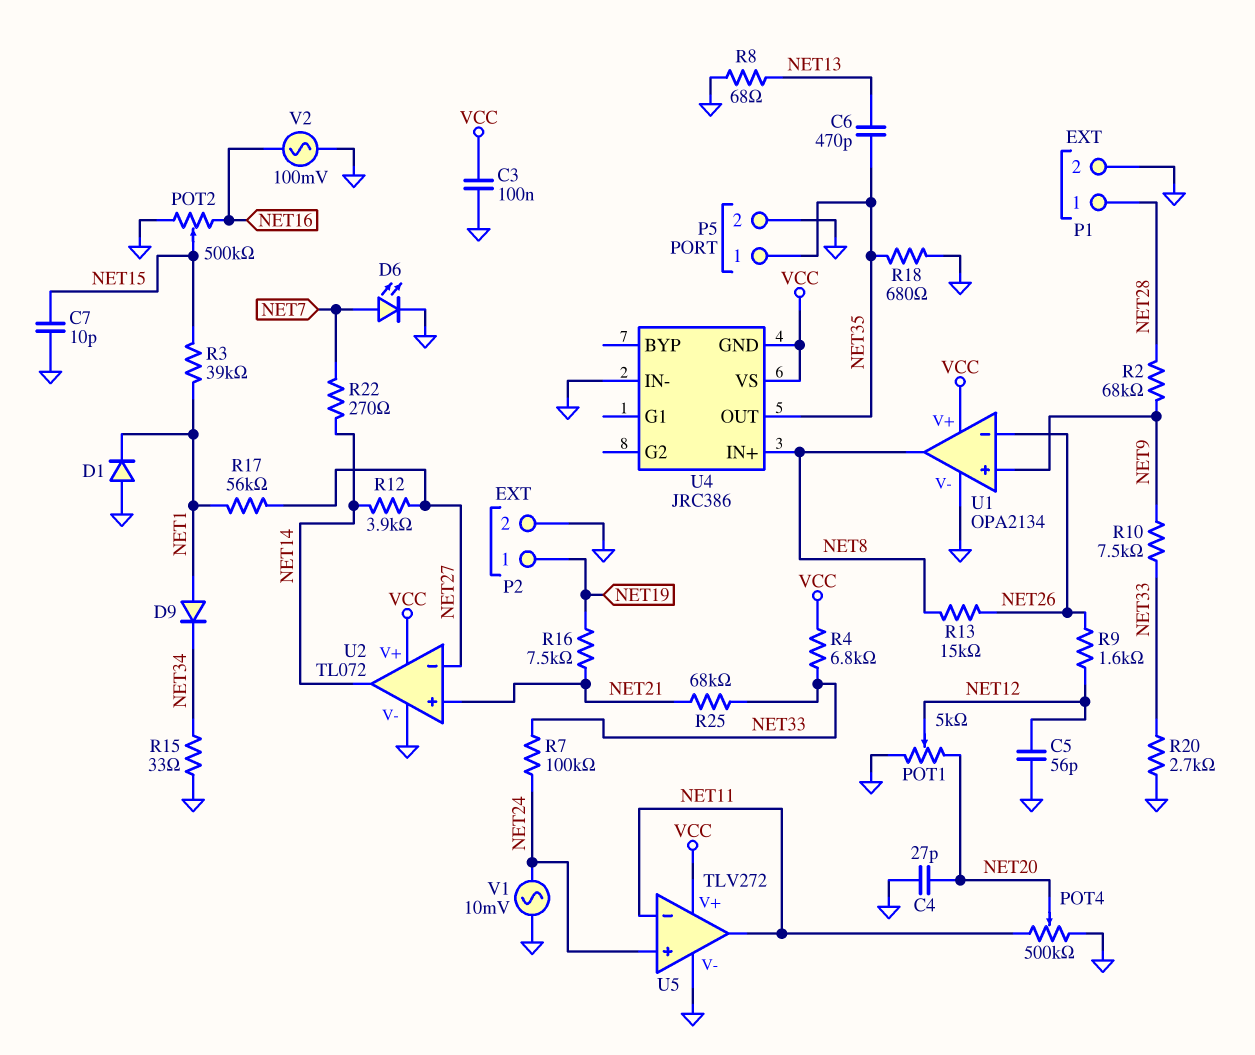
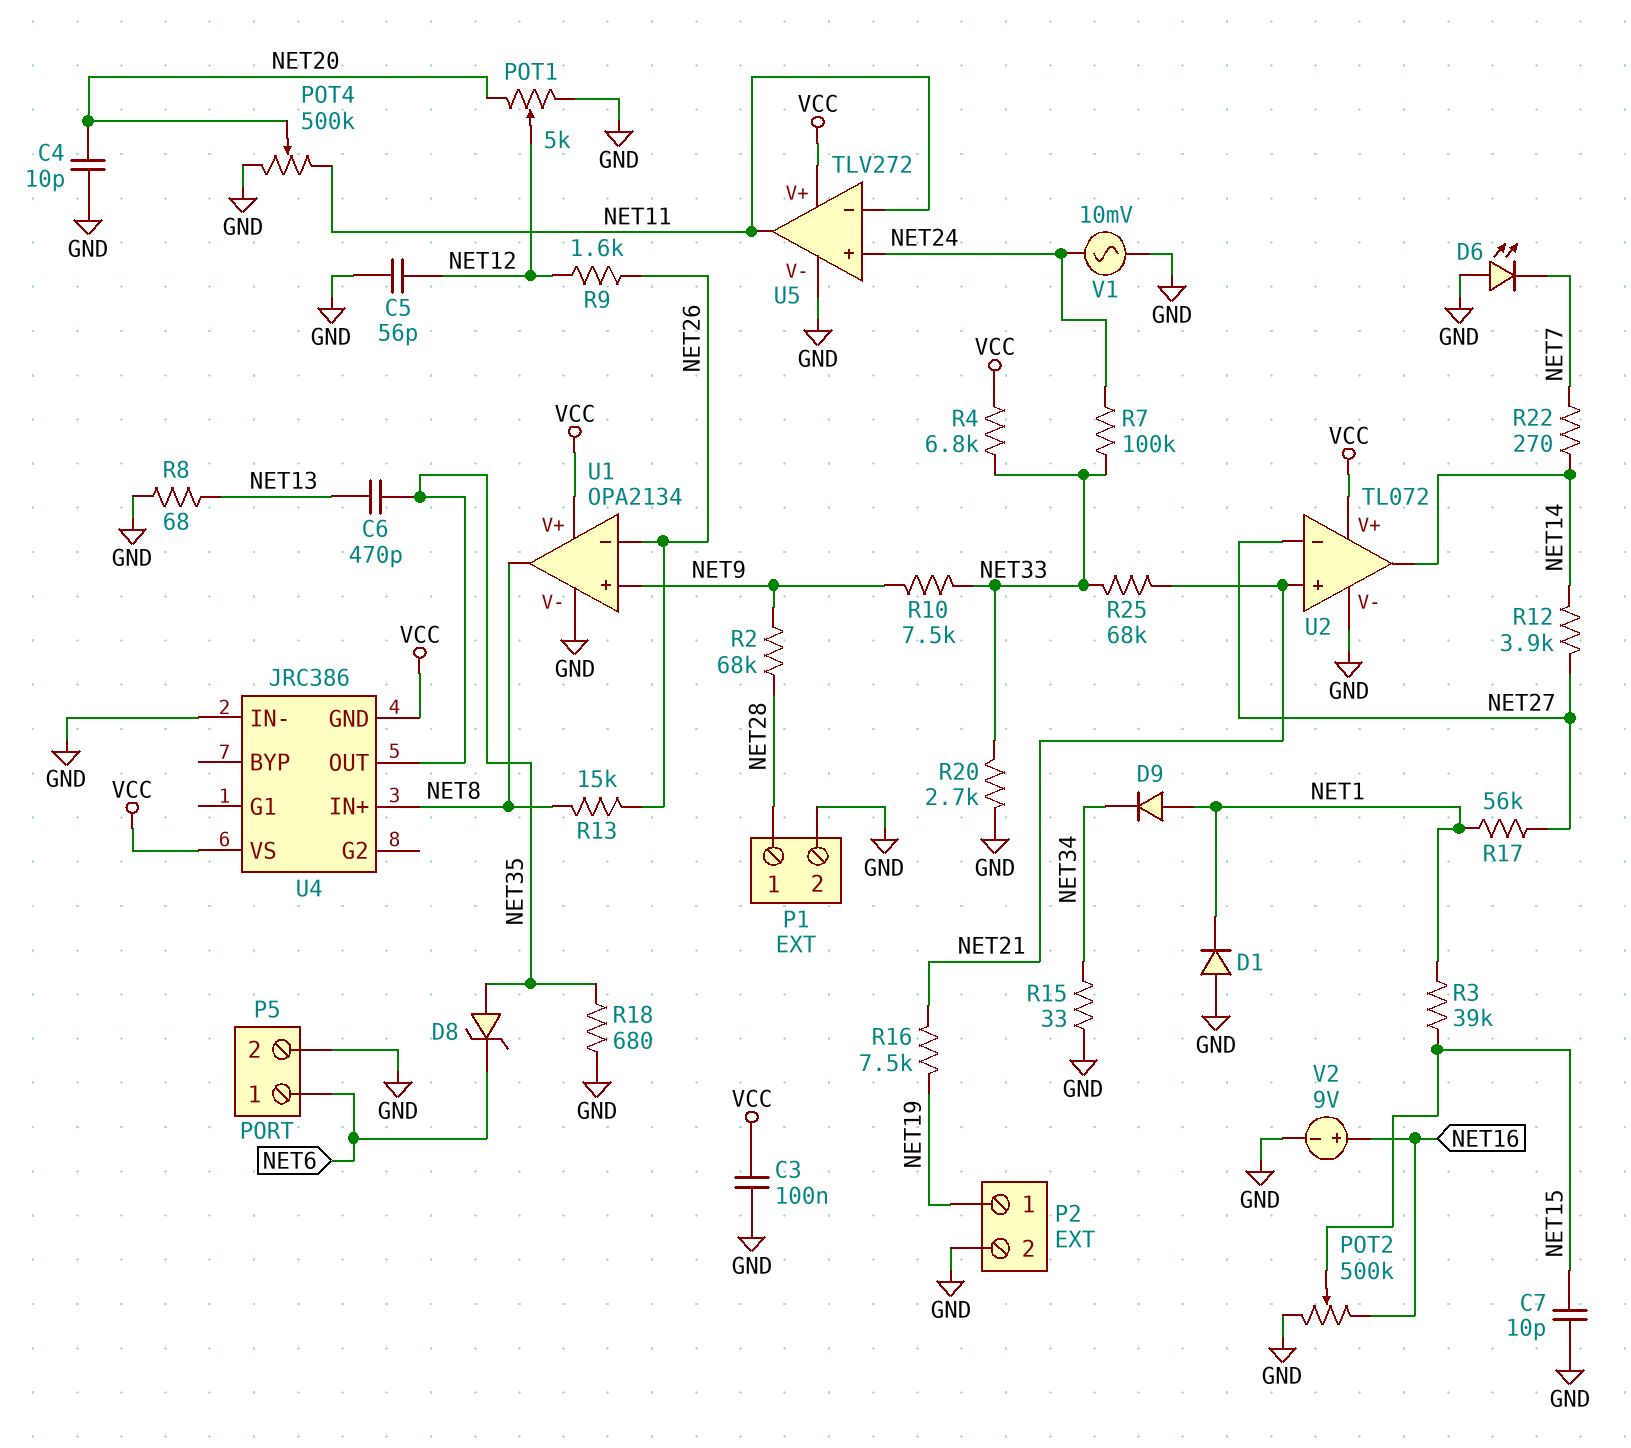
C4: 27pF (GND, NET20) -> 10pF (GND, NET20)
D6: LED (A NET7, K GND) -> LED (A GND, K NET7)
D8: none -> zener (A NET35, K NET6)
P5 pin 1: NET35 -> NET6
V2: AC 100mV (GND, NET16) -> 9V (plus NET16, minus GND)

